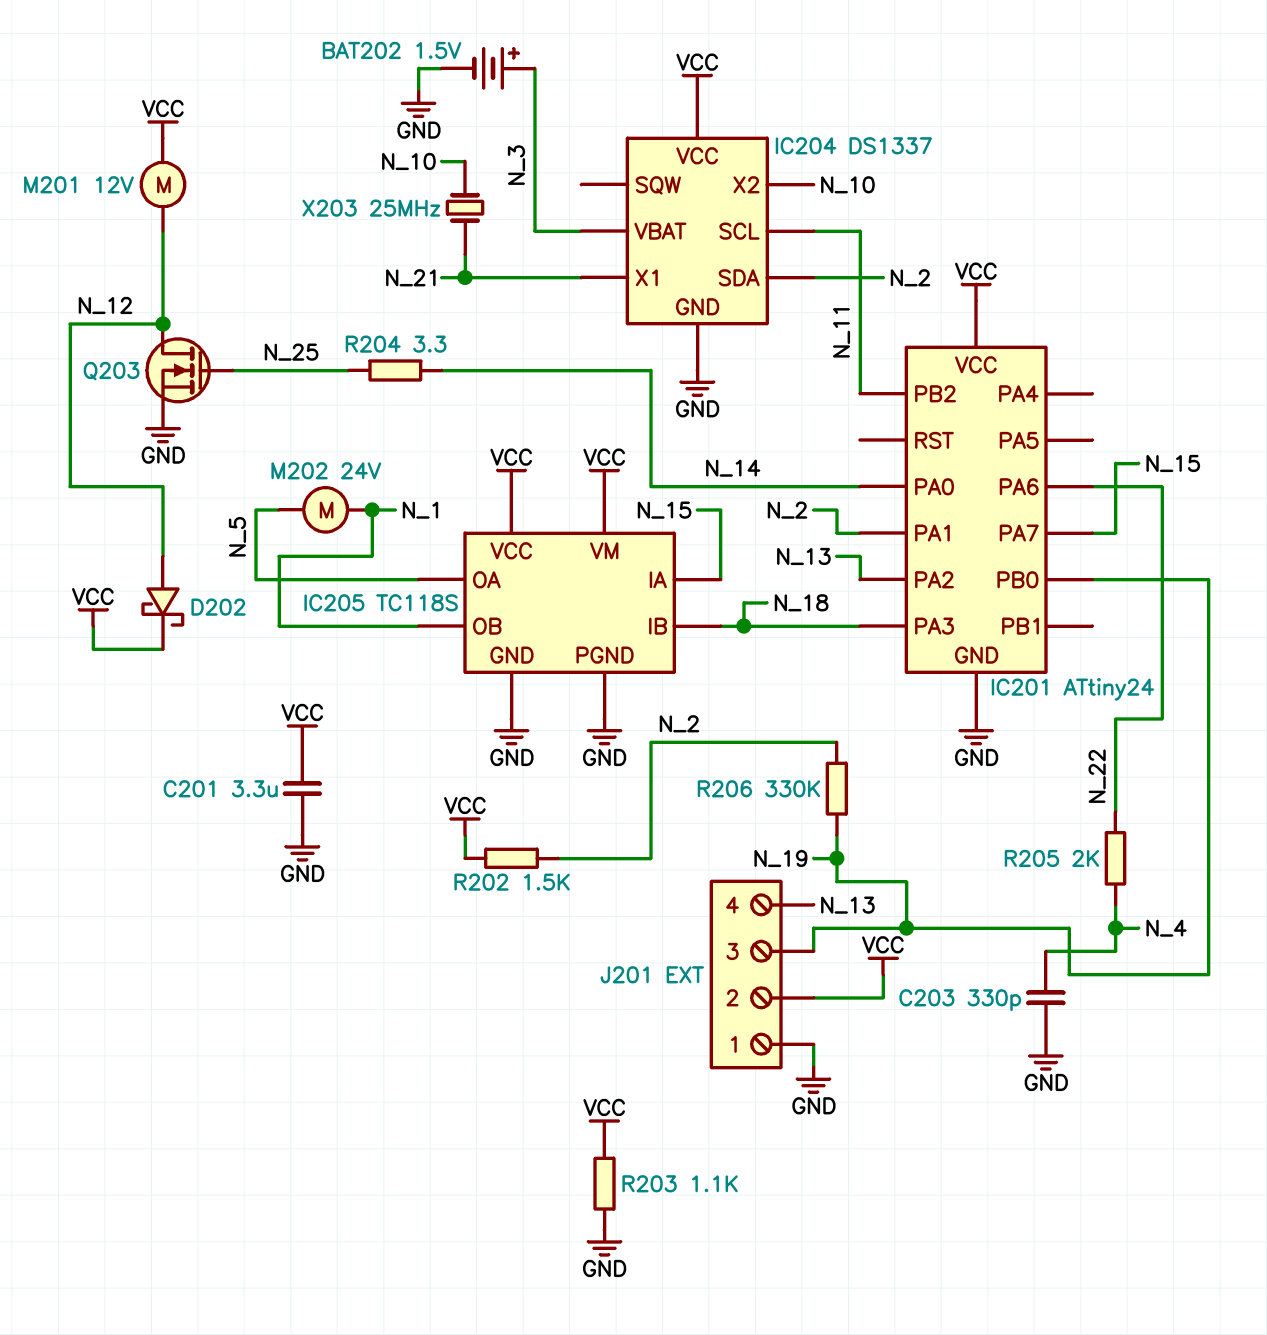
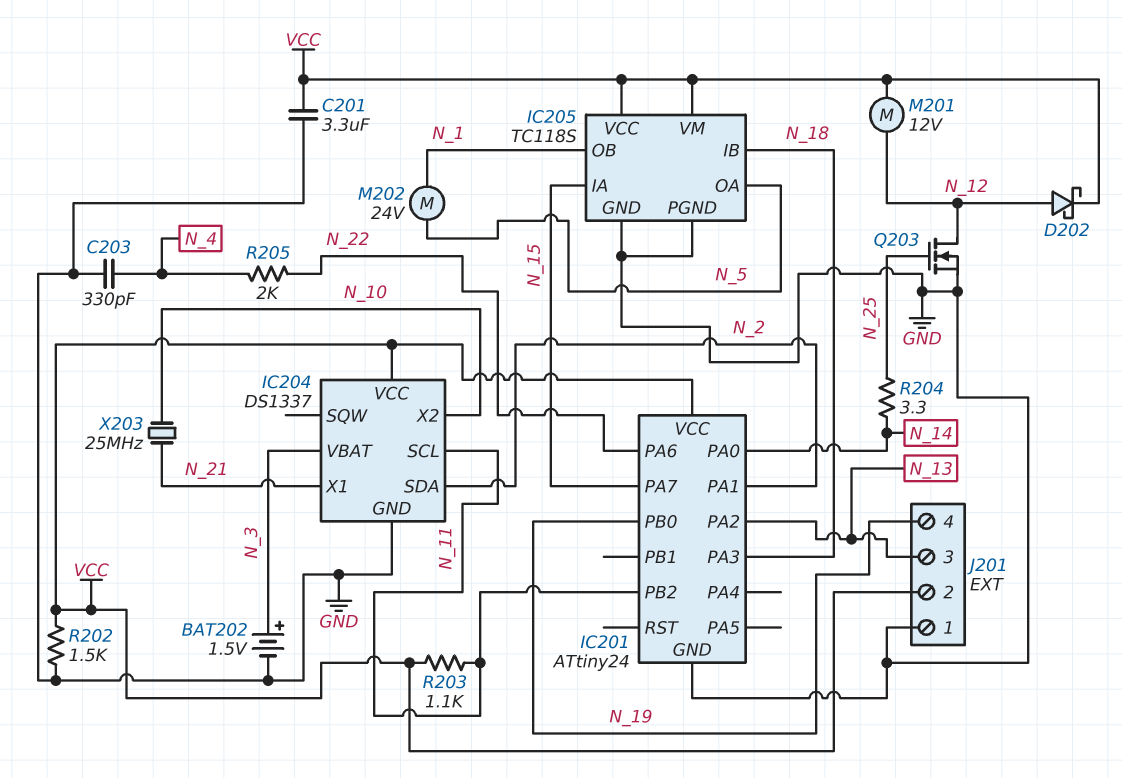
J201 pin 3: N_19 -> N_13
J201 pin 4: N_13 -> N_19
R202: 1.5k (N_2, VCC) -> 1.5k (GND, VCC)
R203: 1.1k (GND, VCC) -> 1.1k (N_11, VCC)
R206: 330k (N_2, N_19) -> none

